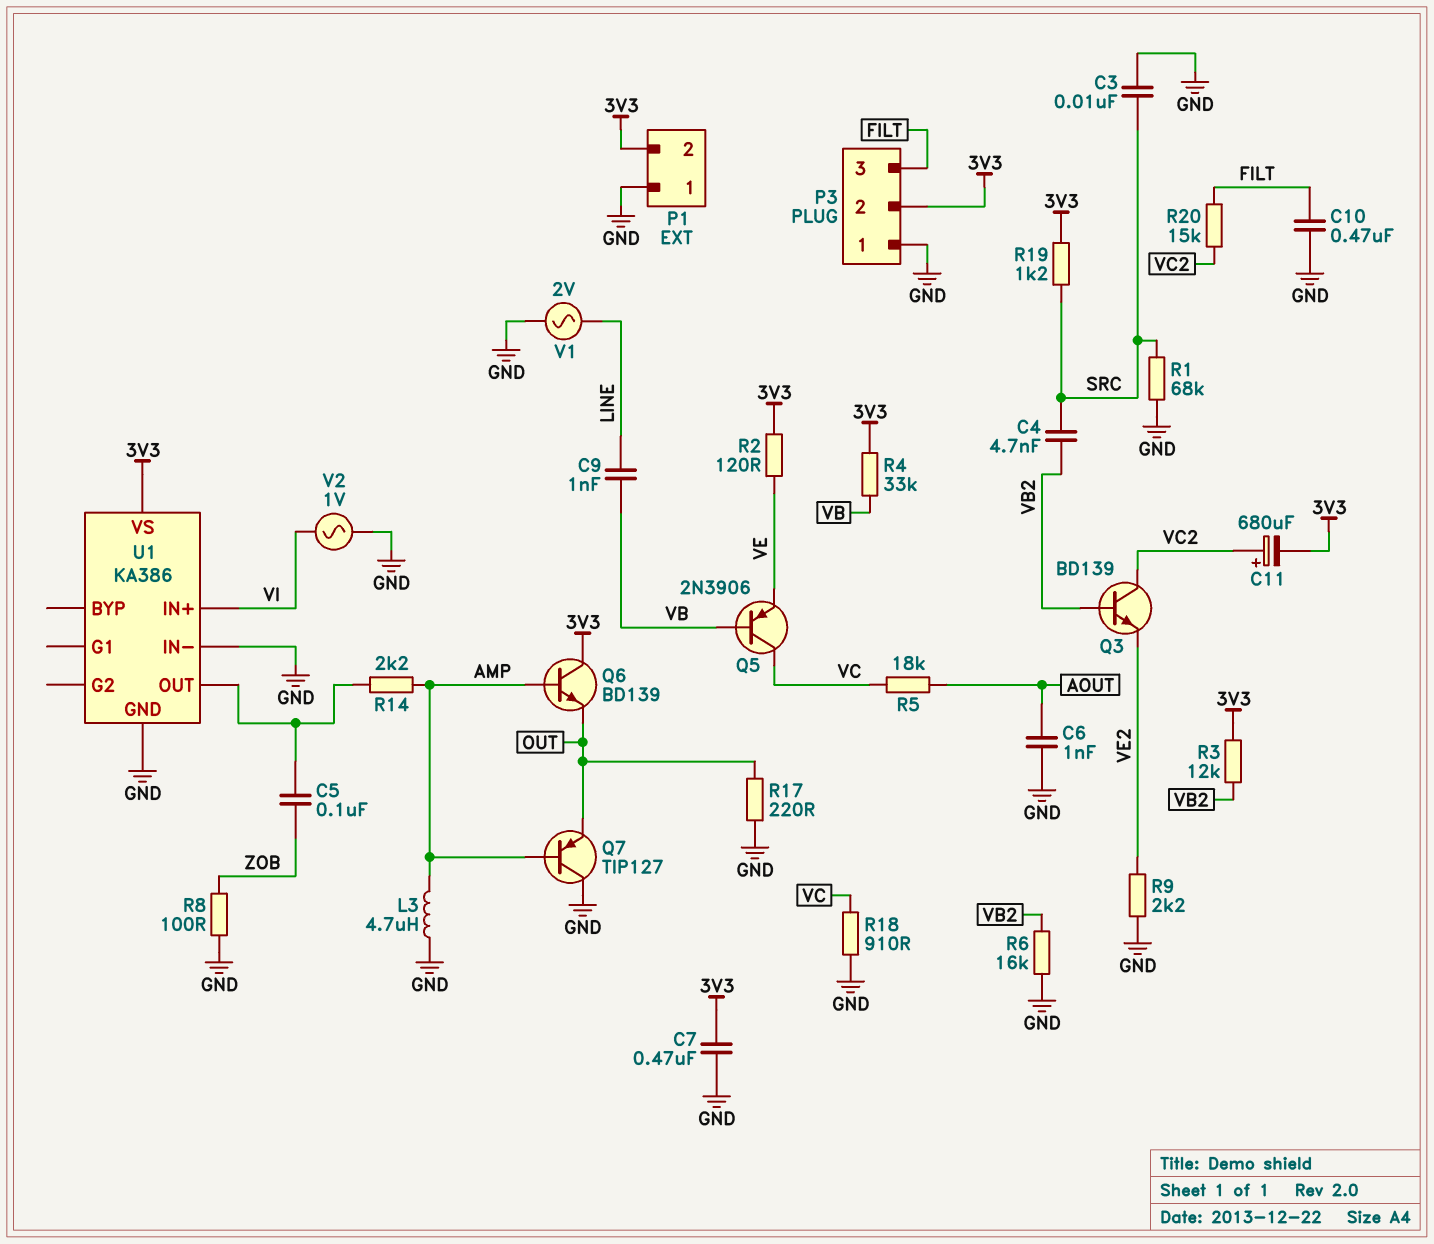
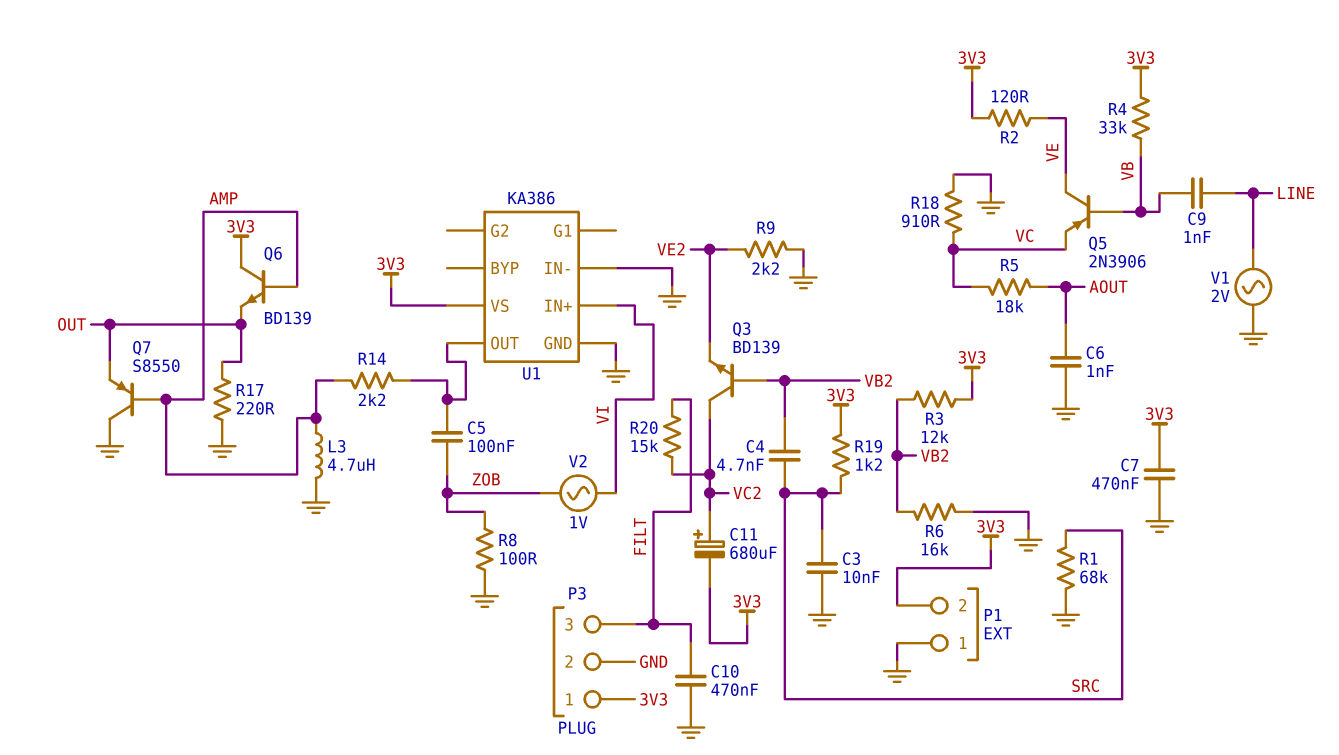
P3 pin 1: GND -> 3V3
P3 pin 2: 3V3 -> GND
Q5: PNP 2N3906 (B VB, C VC, E VE) -> PNP 2N3906 (B VB, C VE, E VC)
Q7: PNP TIP127 (B AMP, C GND, E OUT) -> PNP S8550 (B AMP, C GND, E OUT)
V2: AC 1V (GND, VI) -> AC 1V (VI, ZOB)

